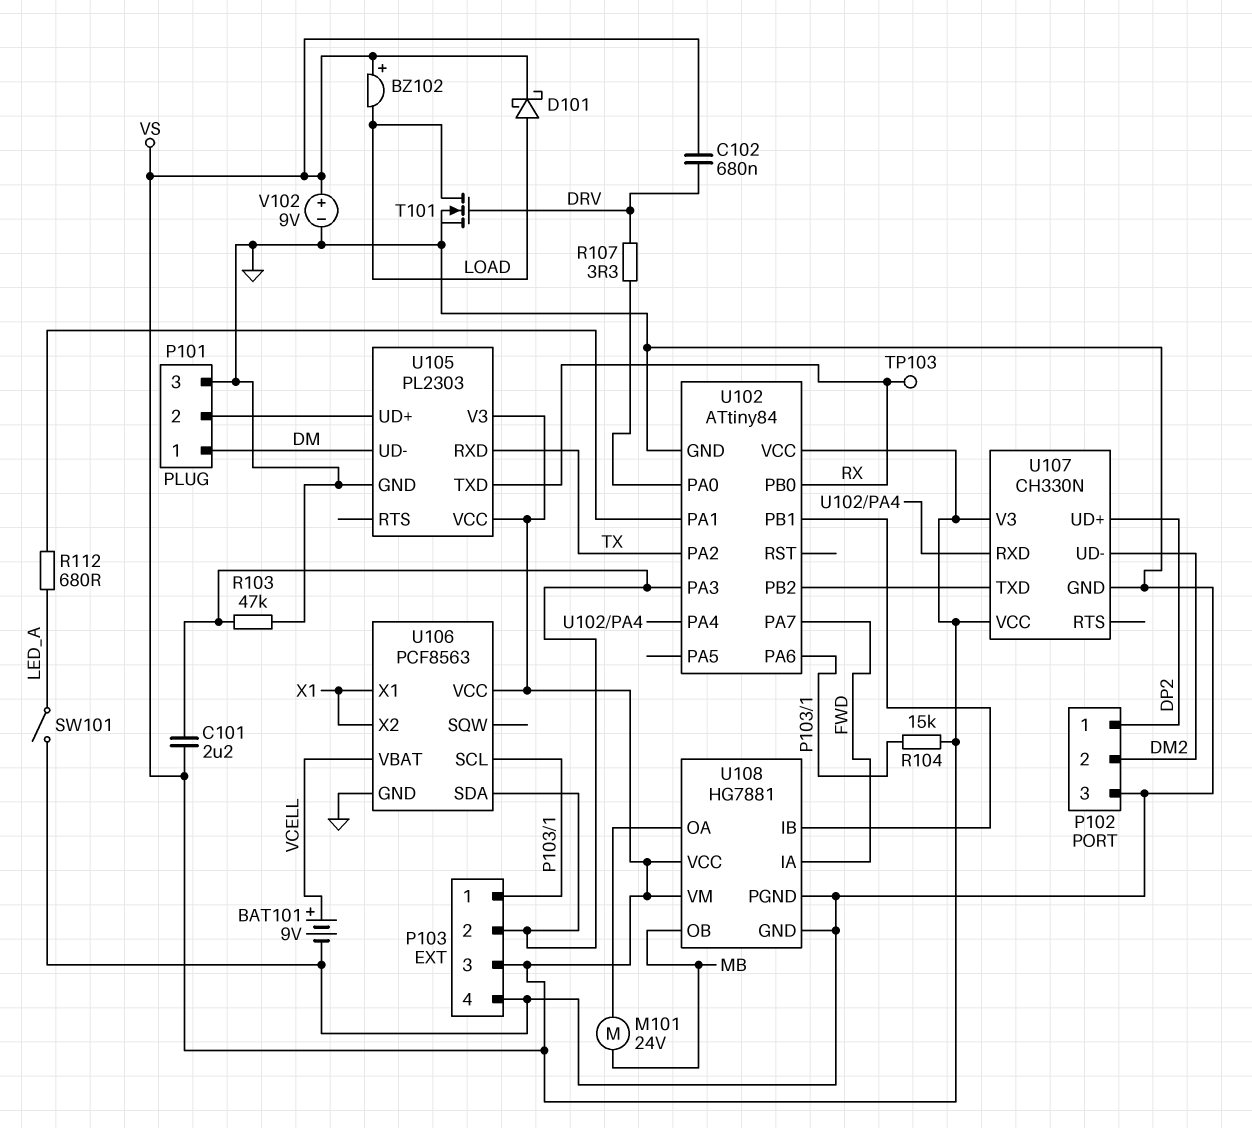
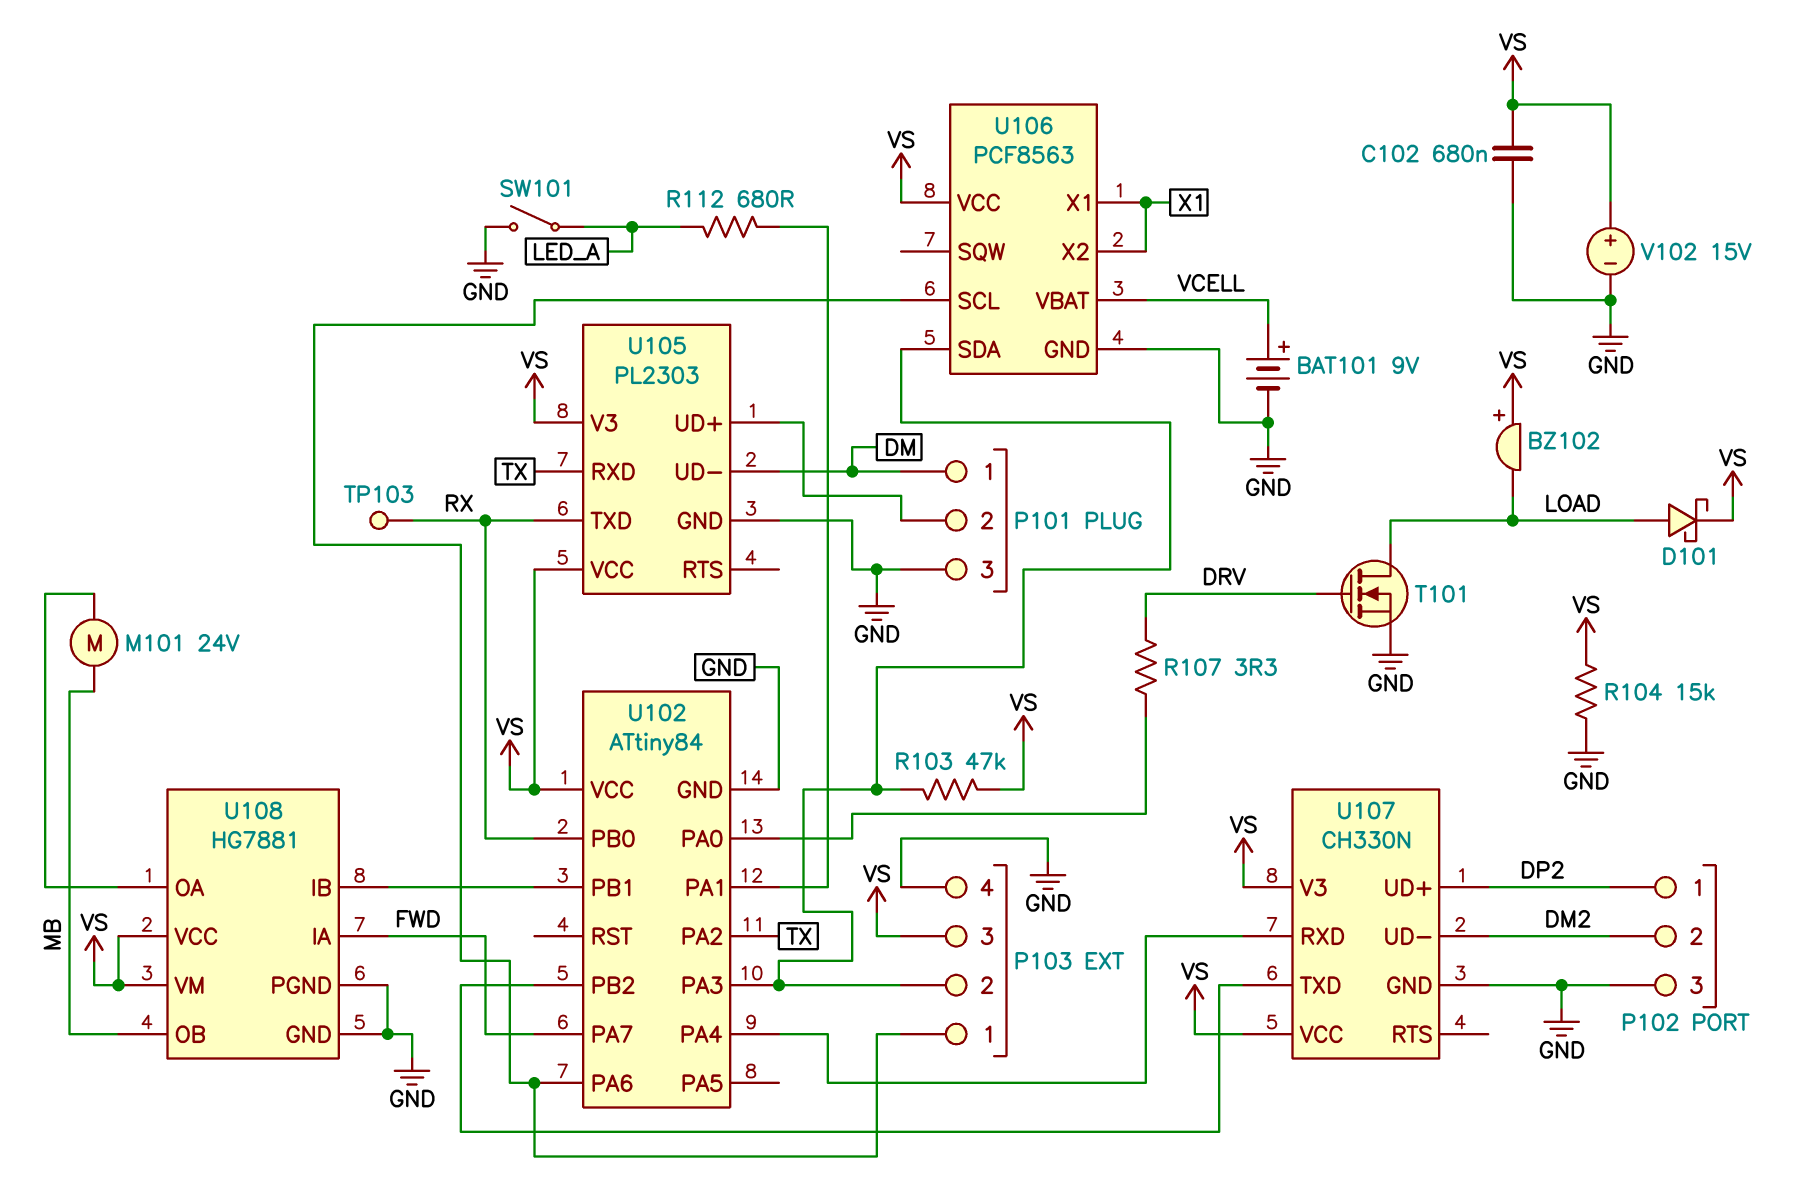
C101: 2.2uF (P103/2, VS) -> none
C102: 680nF (DRV, VS) -> 680nF (GND, VS)
R103: 47k (GND, P103/2) -> 47k (P103/2, VS)
R104: 15k (P103/1, VS) -> 15k (GND, VS)
V102: 9V (plus VS, minus GND) -> 15V (plus VS, minus GND)

